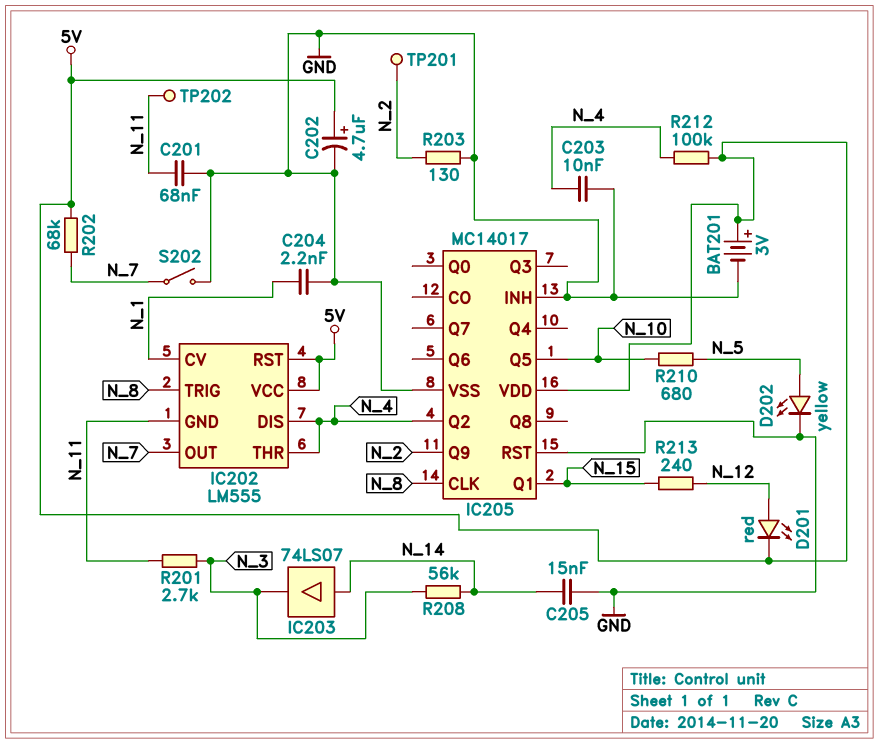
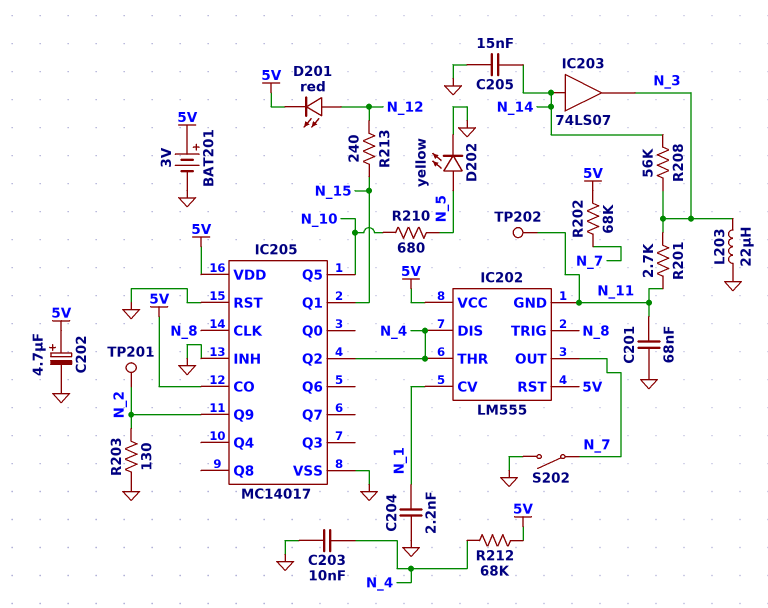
IC205 pin CO: none -> 5V
L203: none -> 22uH (GND, N_3)
R212: 100k (5V, N_4) -> 68k (5V, N_4)

